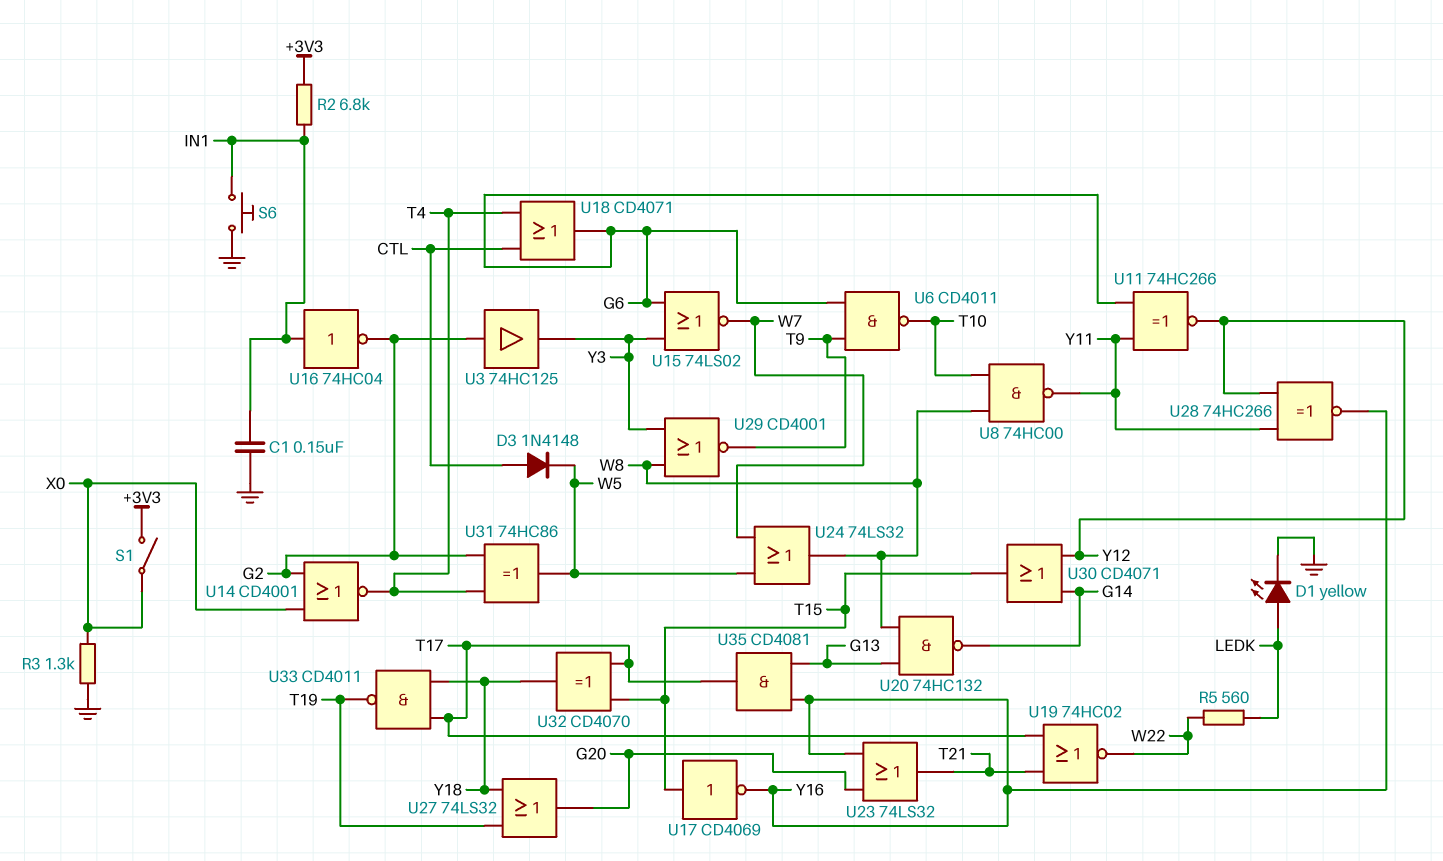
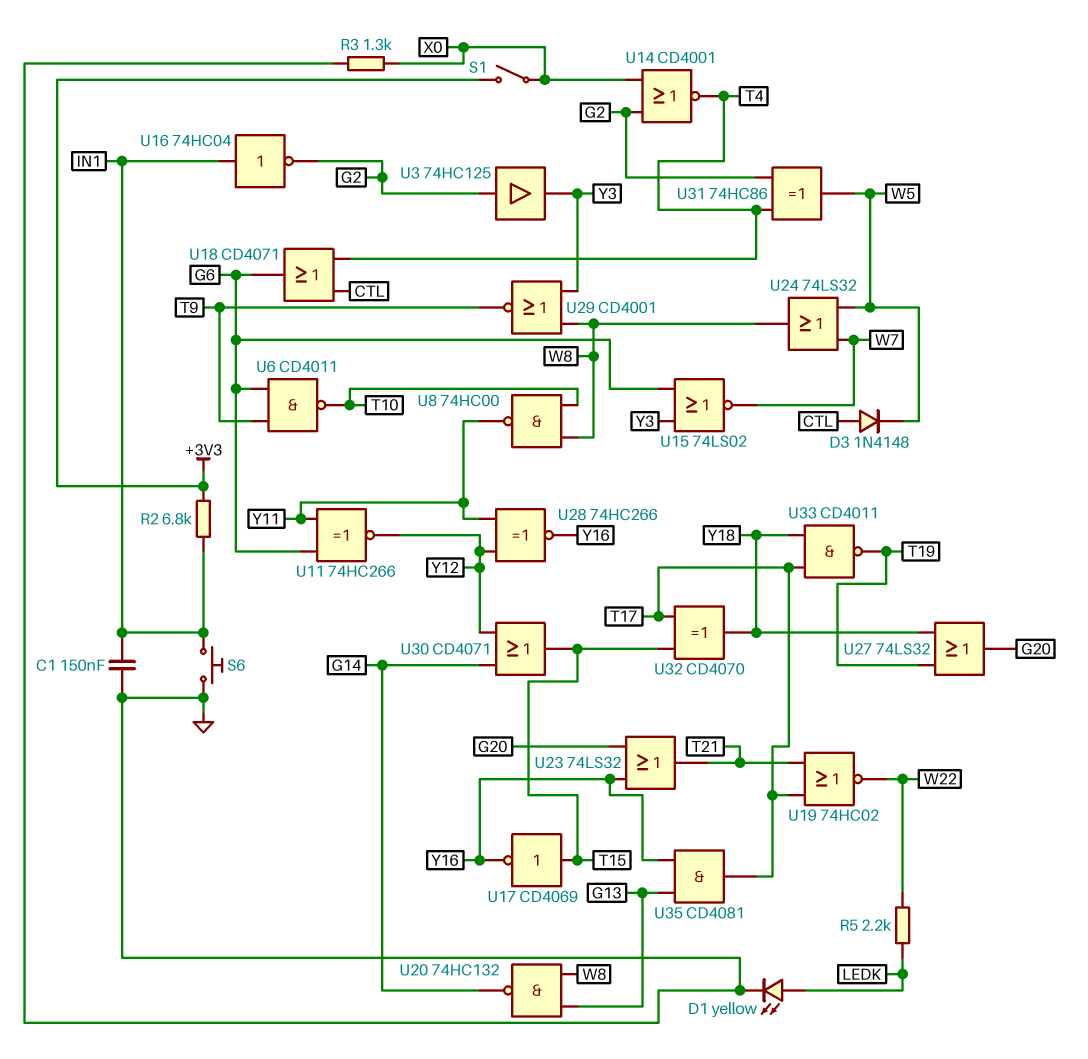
R5: 560 (LEDK, W22) -> 2.2k (LEDK, W22)

